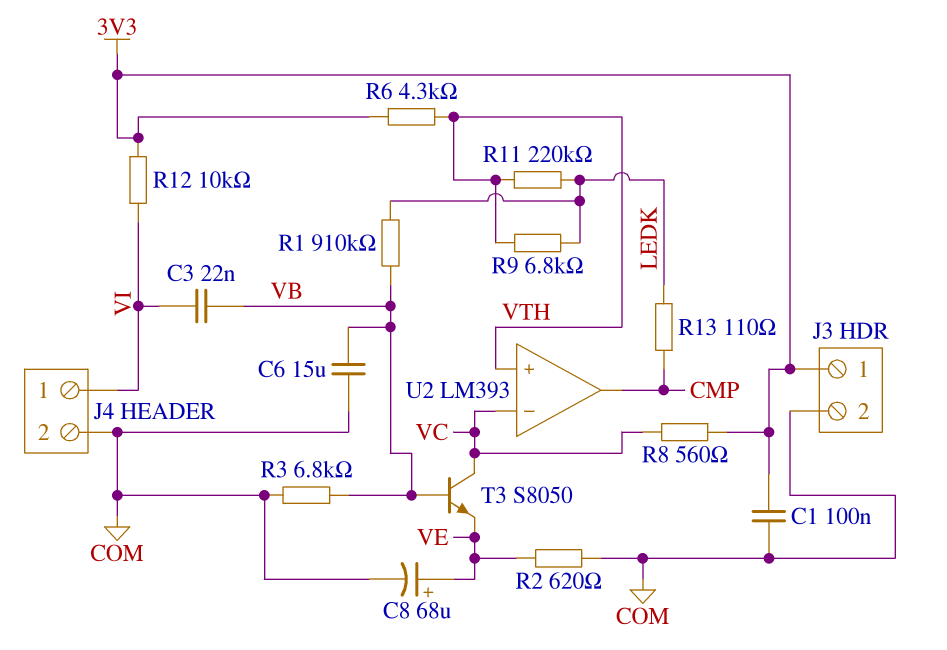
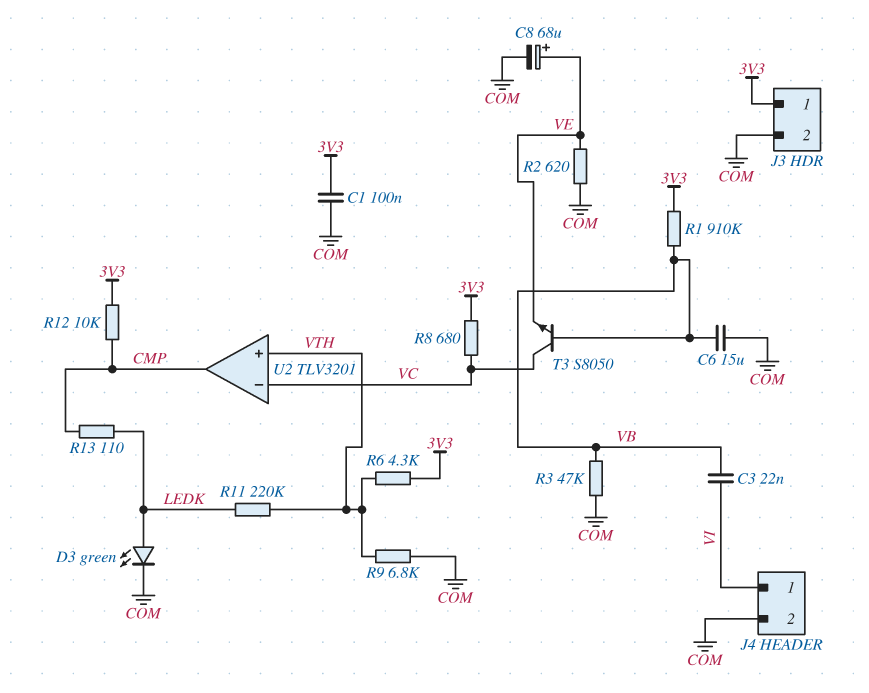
D3: none -> LED green (A LEDK, K COM)
R1: 910k (LEDK, VB) -> 910k (3V3, VB)
R3: 6.8k (COM, VB) -> 47k (COM, VB)
R8: 560 (3V3, VC) -> 680 (3V3, VC)
R9: 6.8k (LEDK, VTH) -> 6.8k (COM, VTH)
R12: 10k (3V3, VI) -> 10k (3V3, CMP)
U2: LM393 -> TLV3201

